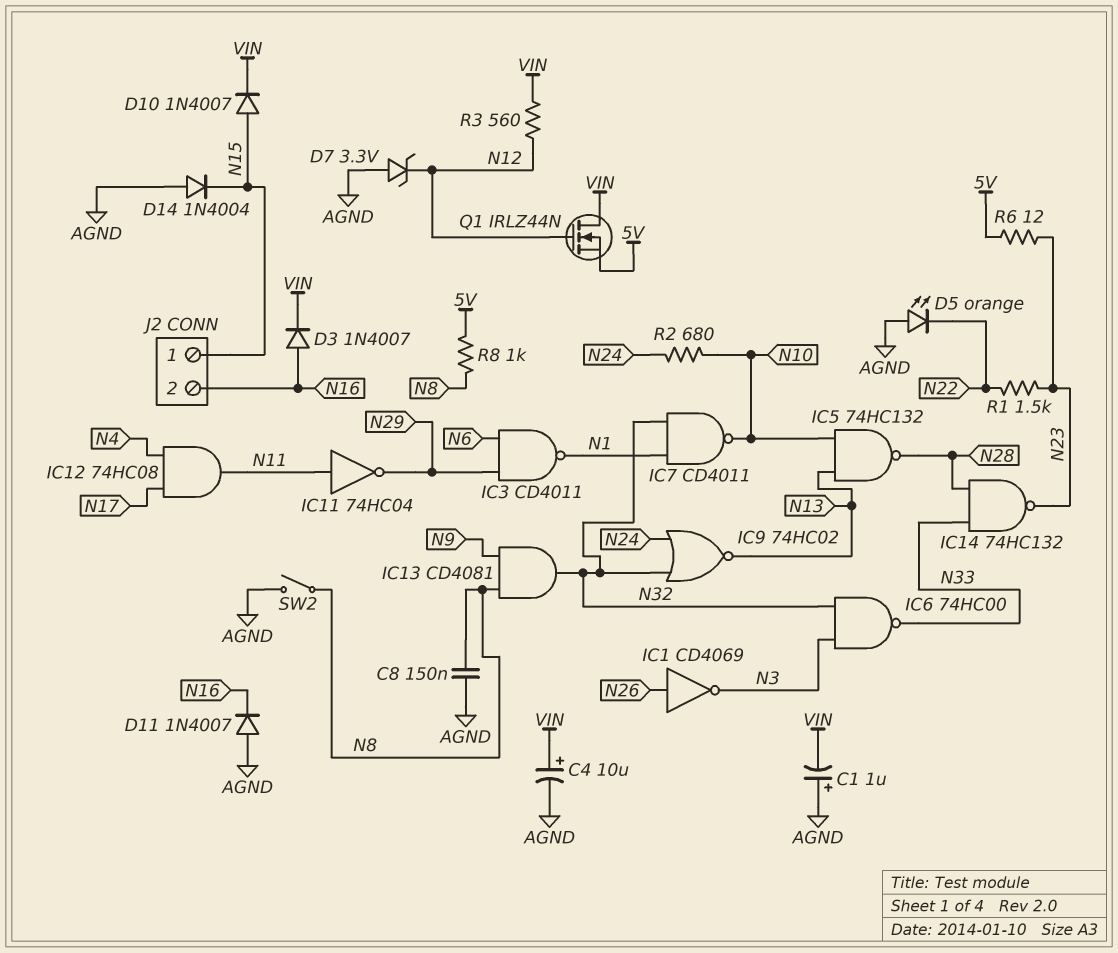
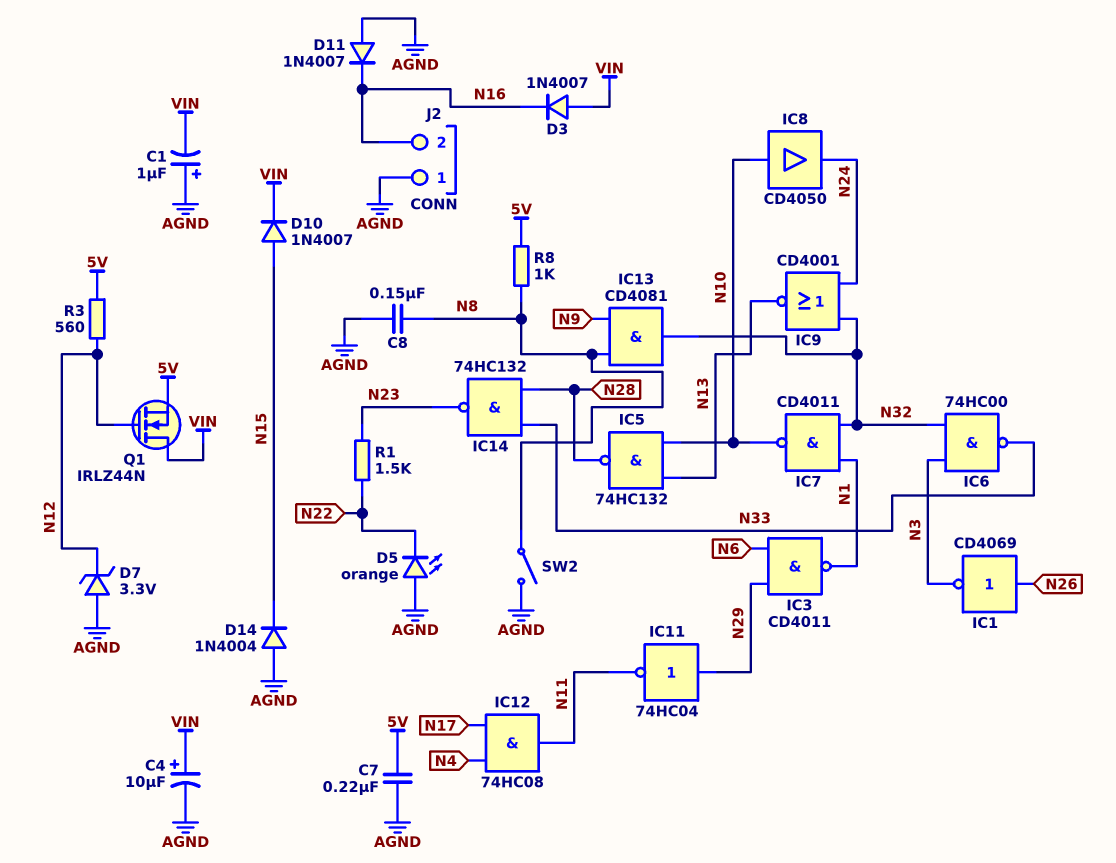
C7: none -> 220nF (5V, AGND)
D3: diode 1N4007 (A N16, K VIN) -> diode 1N4007 (A VIN, K N16)
IC8: none -> buffer CD4050 (in N10, out N24)
IC9: NOR 74HC02 (in N24, in N32, out N13) -> NOR CD4001 (in N24, in N32, out N13)
IC11: NOT 74HC04 (in N11, out N29) -> NOT 74HC04 (in N29, out N11)
J2 pin 1: N15 -> AGND
R2: 680 (N10, N24) -> none
R3: 560 (N12, VIN) -> 560 (5V, N12)
R6: 12 (5V, N23) -> none

